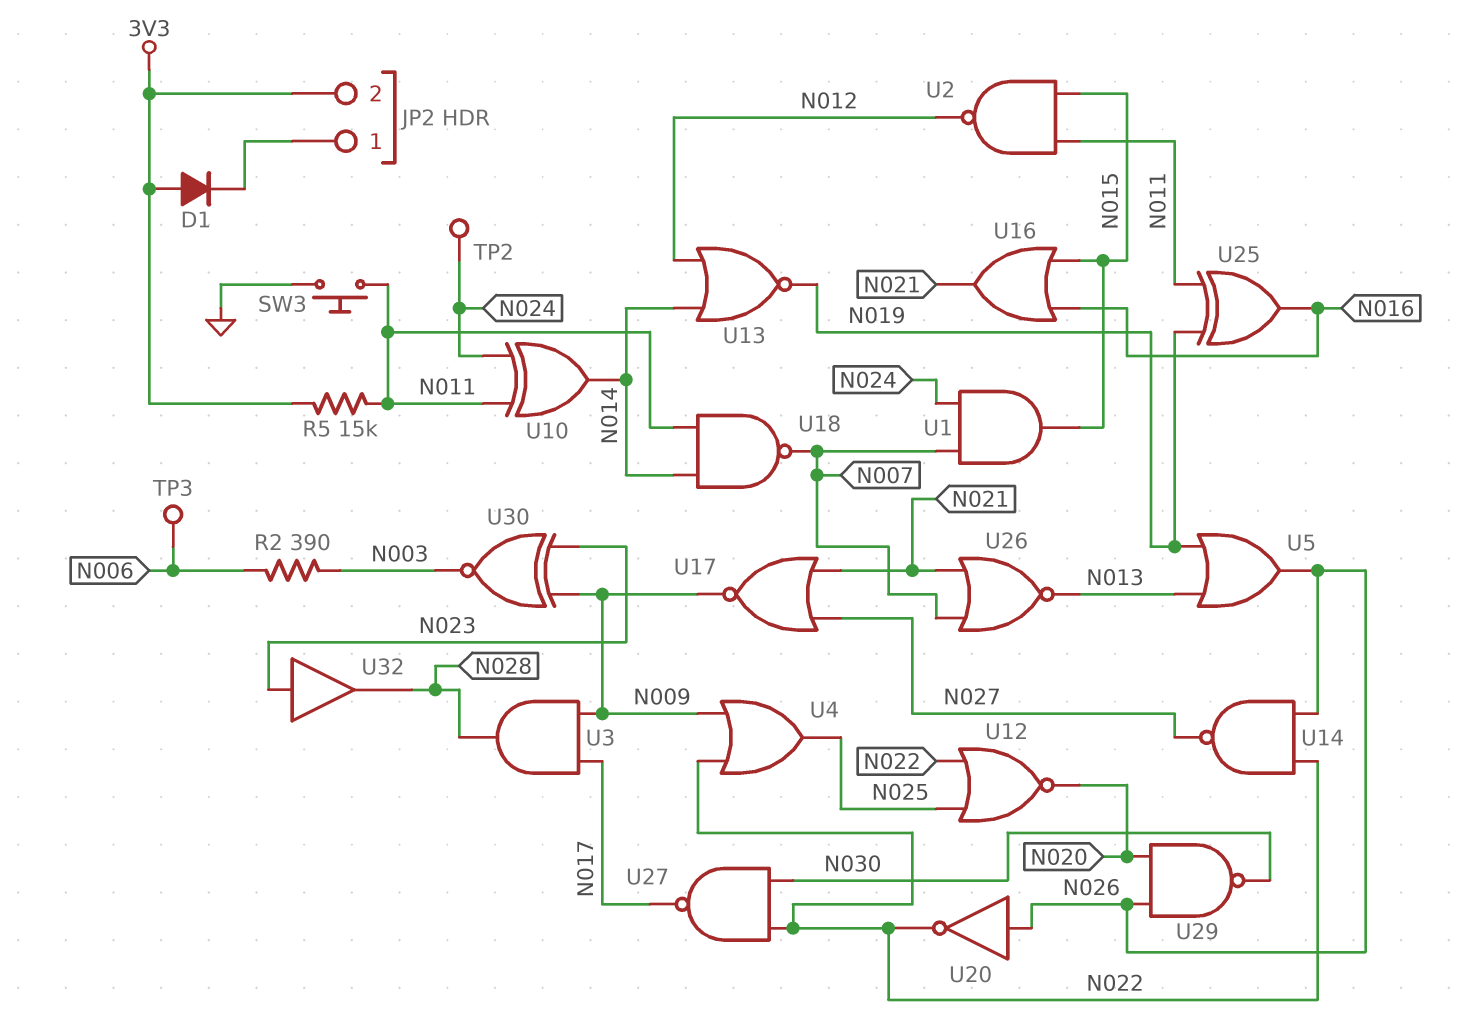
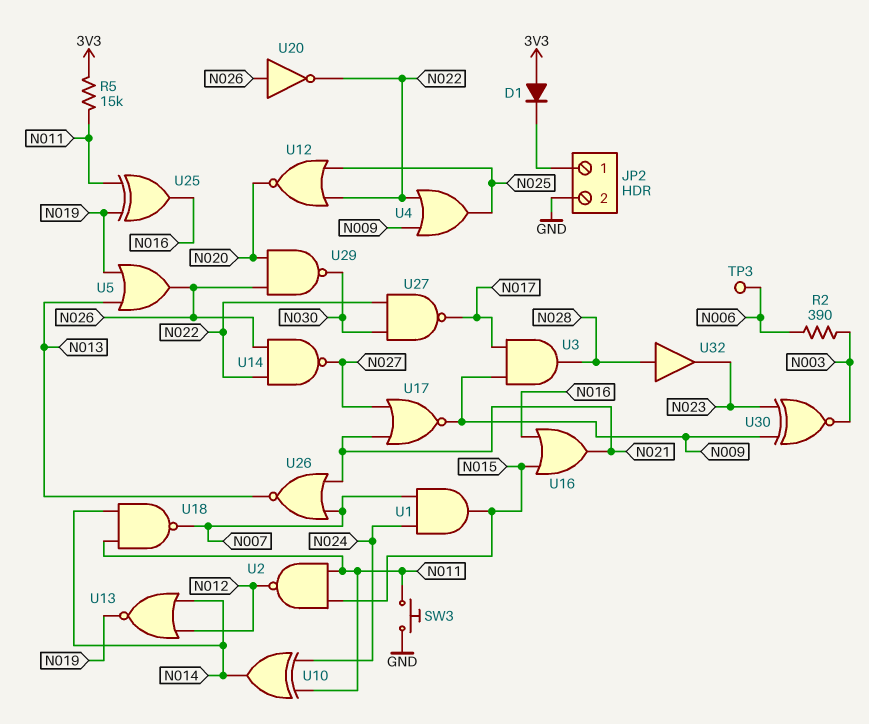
JP2 pin 2: 3V3 -> GND
TP2: test point (N024) -> none
U32: buffer (in N023, out N028) -> buffer (in N028, out N023)

